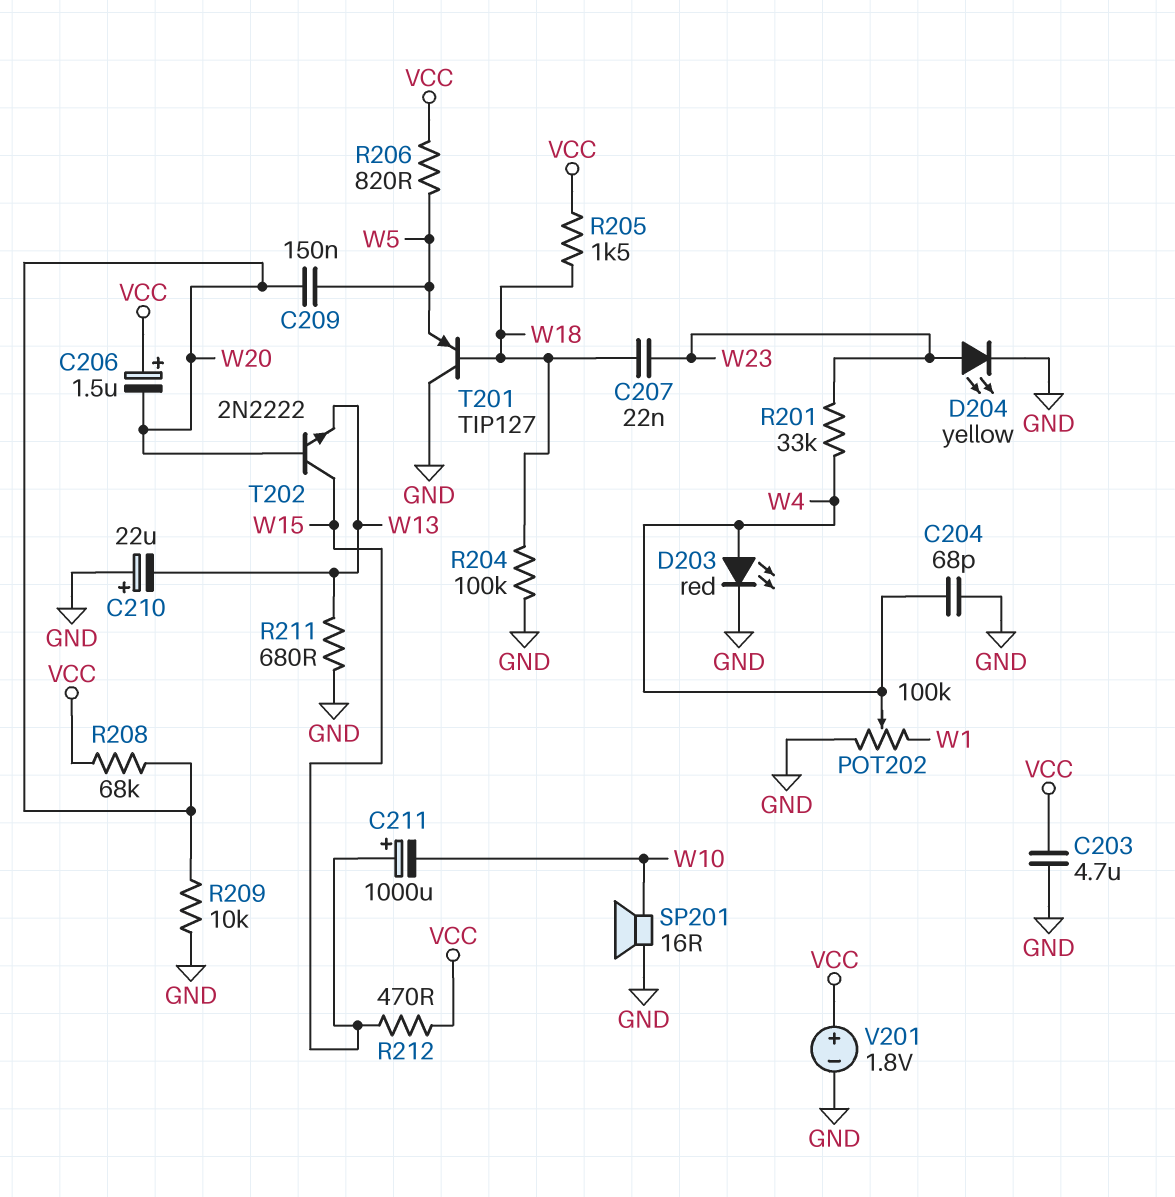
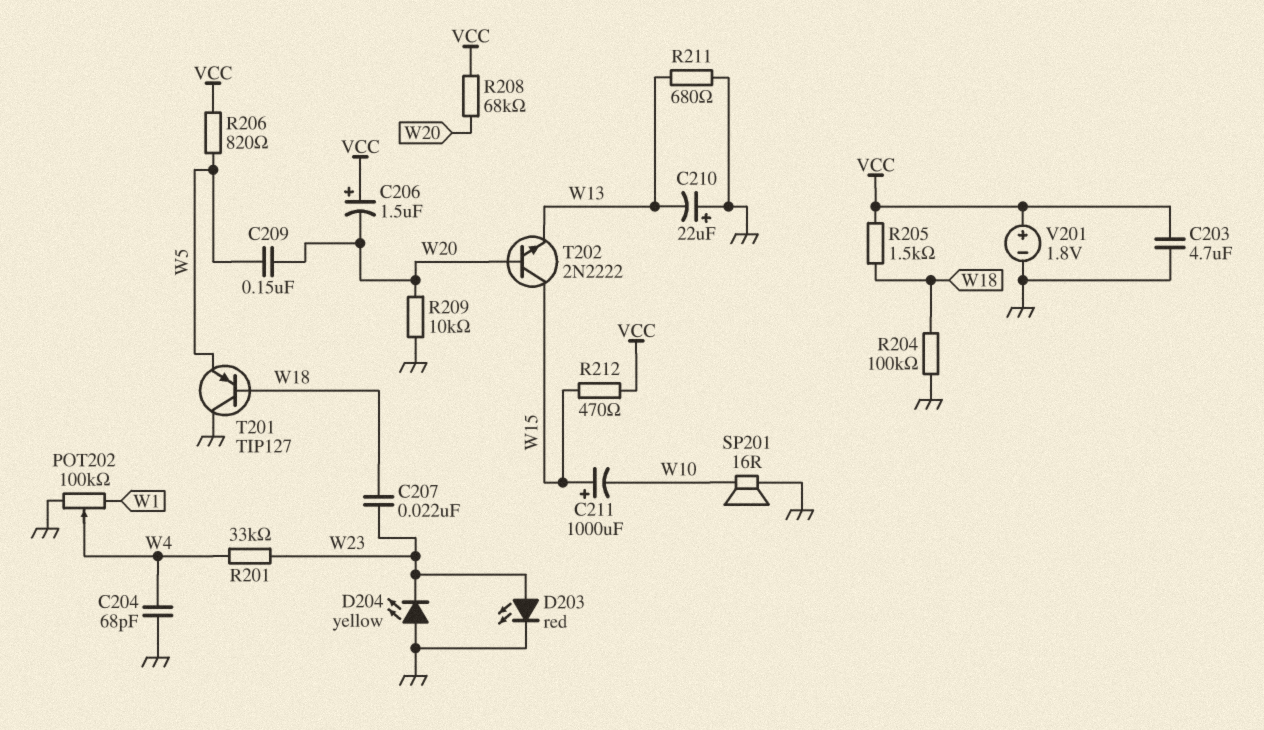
D203: LED red (A W4, K GND) -> LED red (A W23, K GND)
D204: LED yellow (A W23, K GND) -> LED yellow (A GND, K W23)

